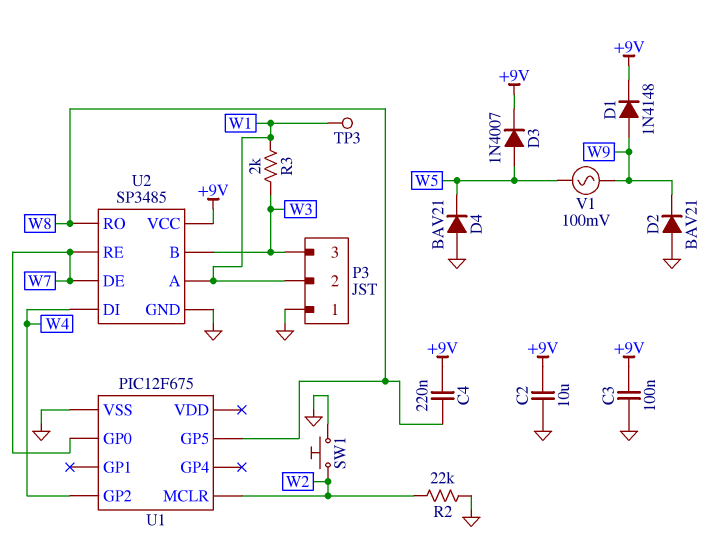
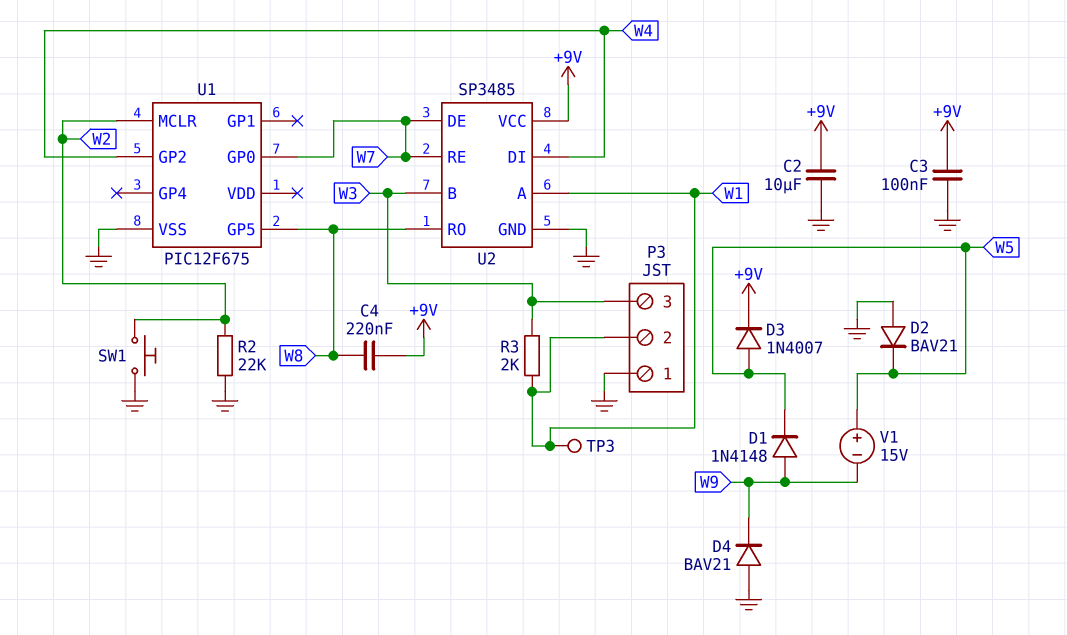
D1: diode 1N4148 (A W9, K +9V) -> diode 1N4148 (A W9, K W5)
D2: diode BAV21 (A GND, K W9) -> diode BAV21 (A GND, K W5)
D4: diode BAV21 (A GND, K W5) -> diode BAV21 (A GND, K W9)
V1: AC 100mV (W5, W9) -> 15V (plus W5, minus W9)

